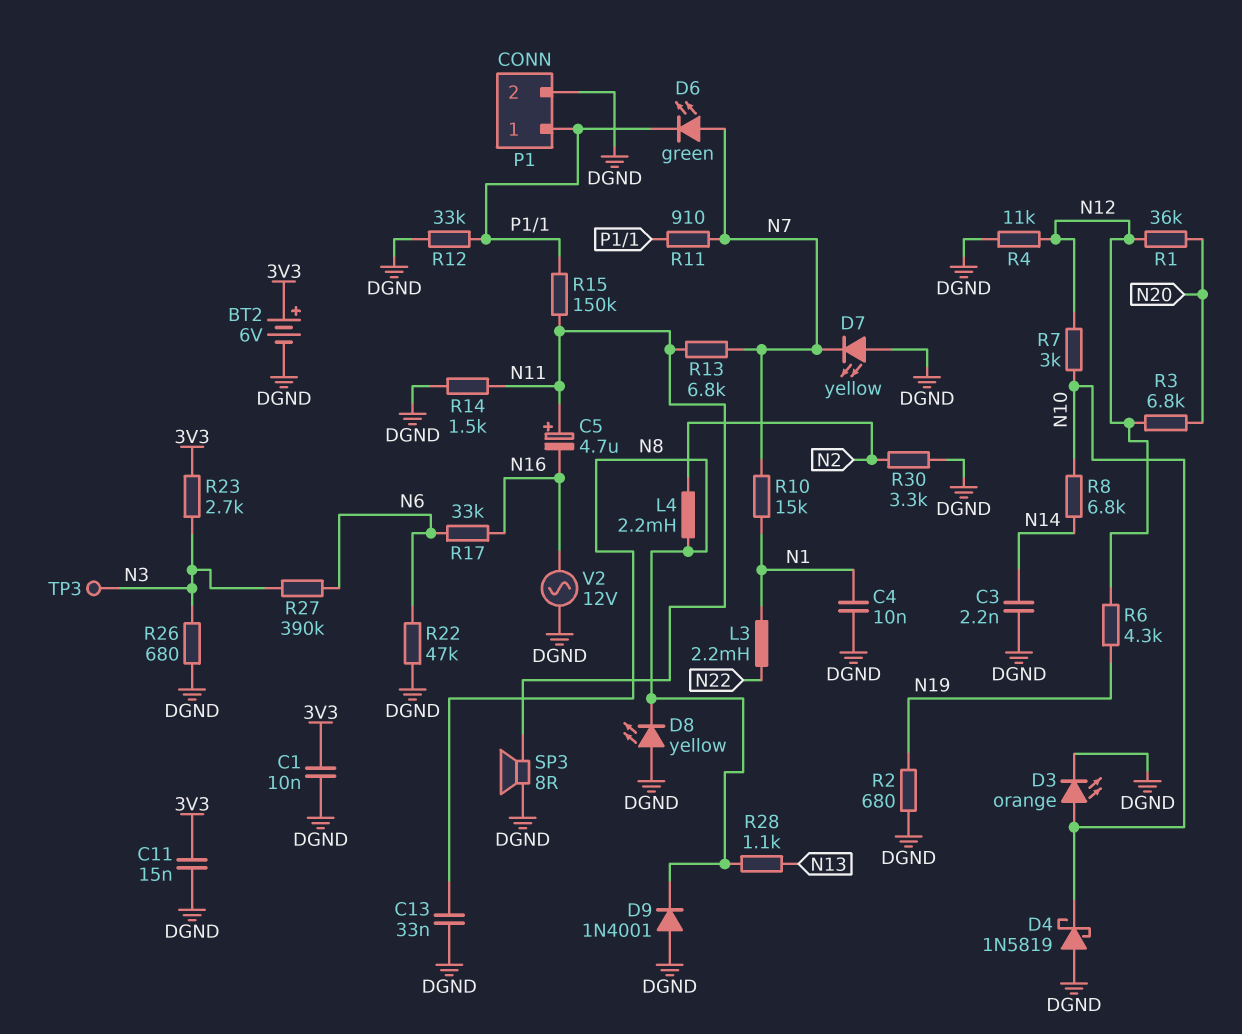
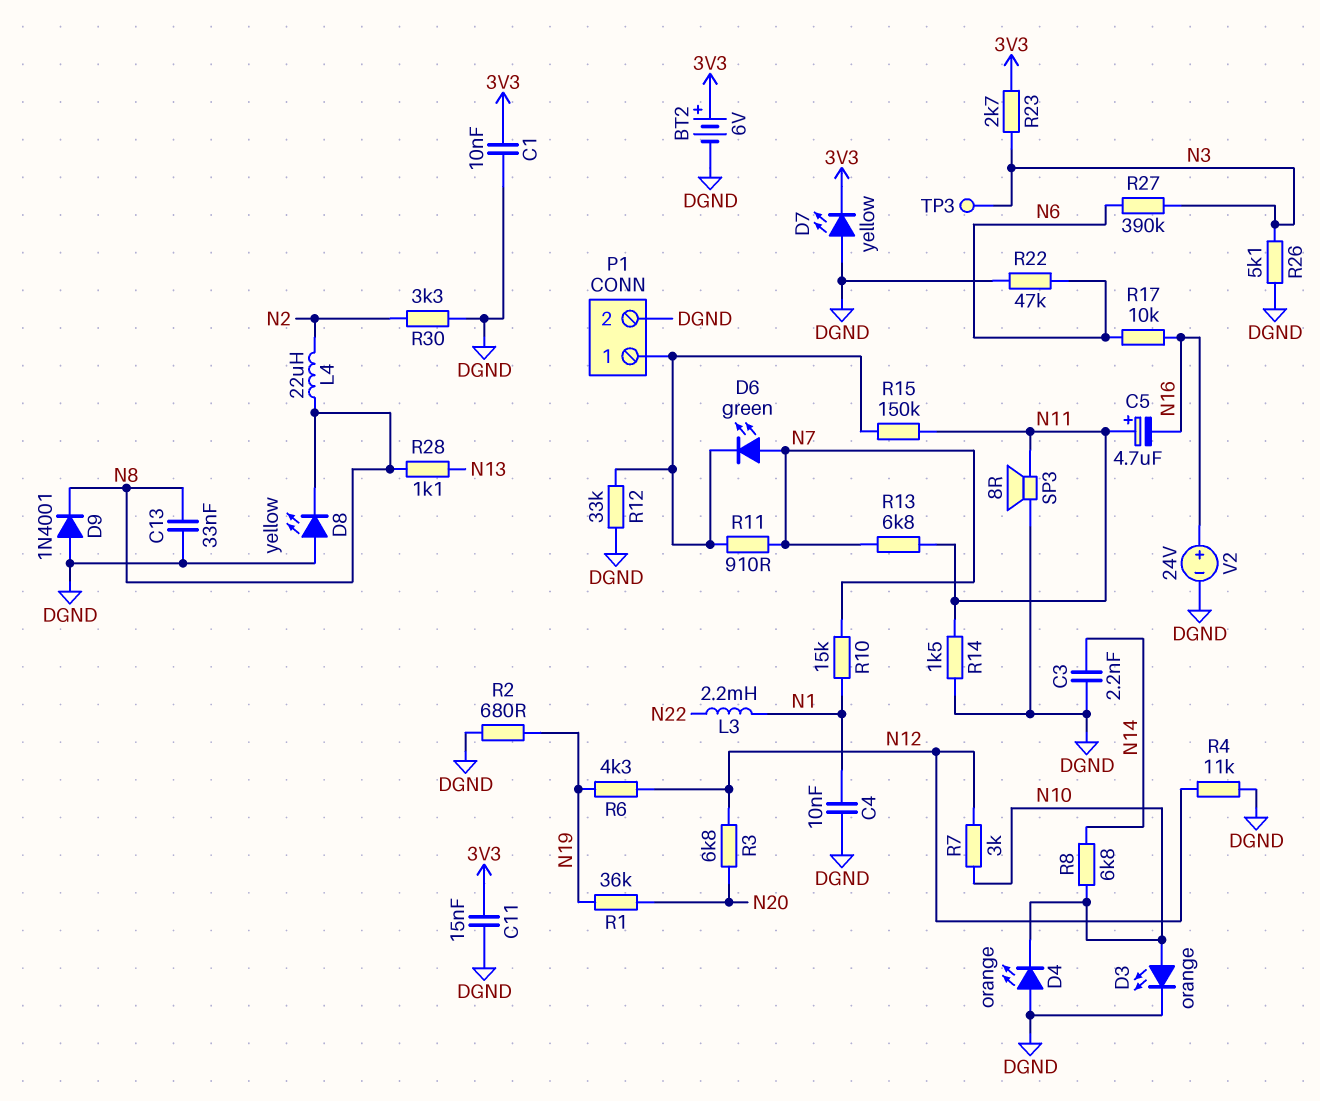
D4: schottky 1N5819 (A DGND, K N10) -> LED orange (A DGND, K N10)
D7: LED yellow (A DGND, K N7) -> LED yellow (A DGND, K 3V3)
L4: 2.2mH (N2, N8) -> 22uH (N2, N8)
R1: 36k (N12, N20) -> 36k (N19, N20)
R17: 33k (N6, N16) -> 10k (N6, N16)
R26: 680 (DGND, N3) -> 5.1k (DGND, N3)
V2: AC 12V (DGND, N16) -> 24V (plus N16, minus DGND)

